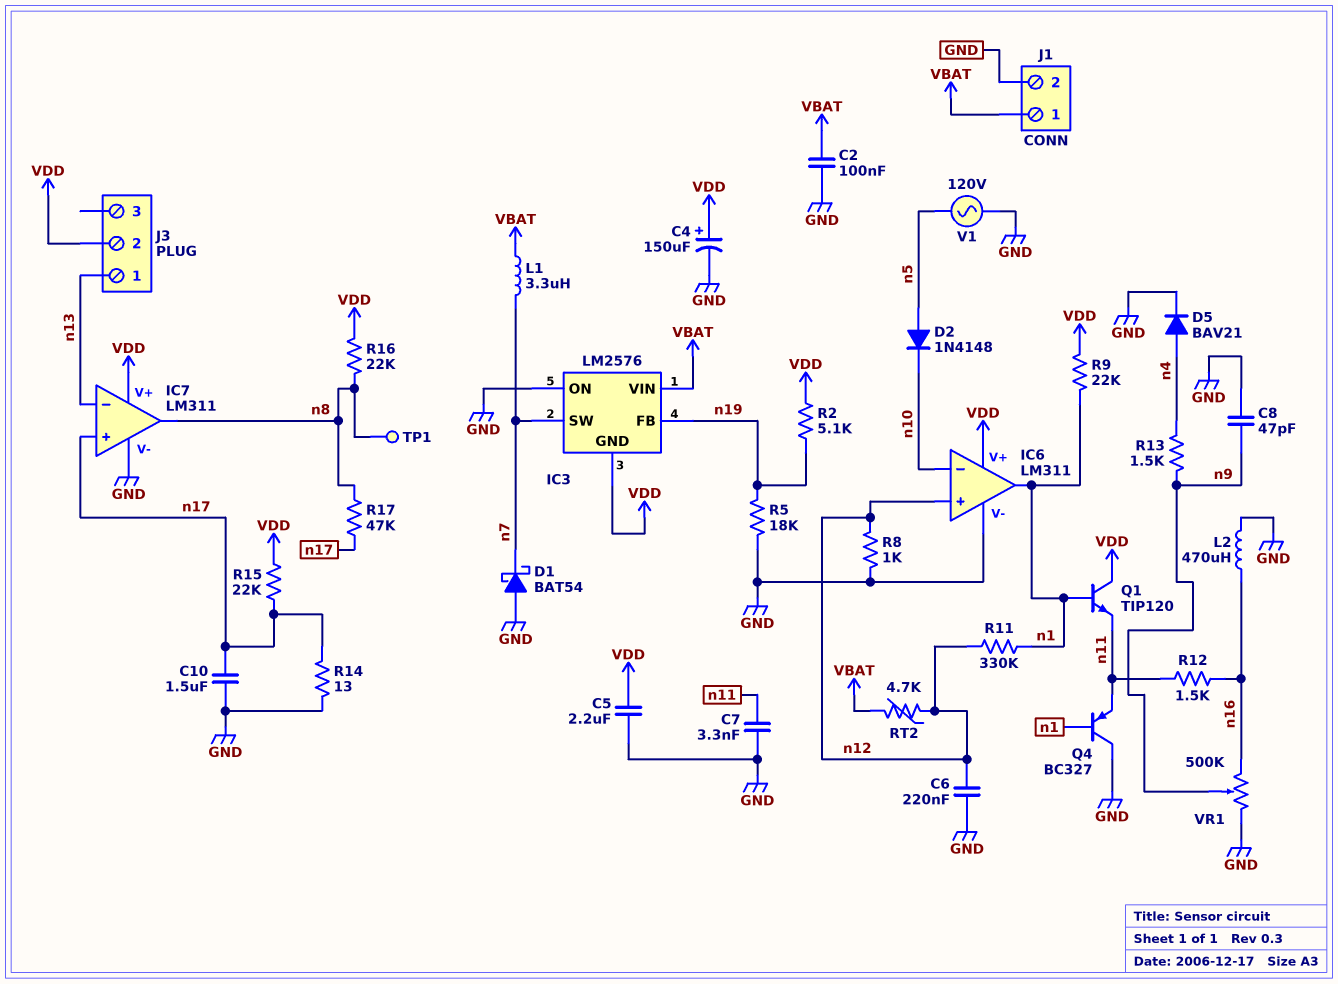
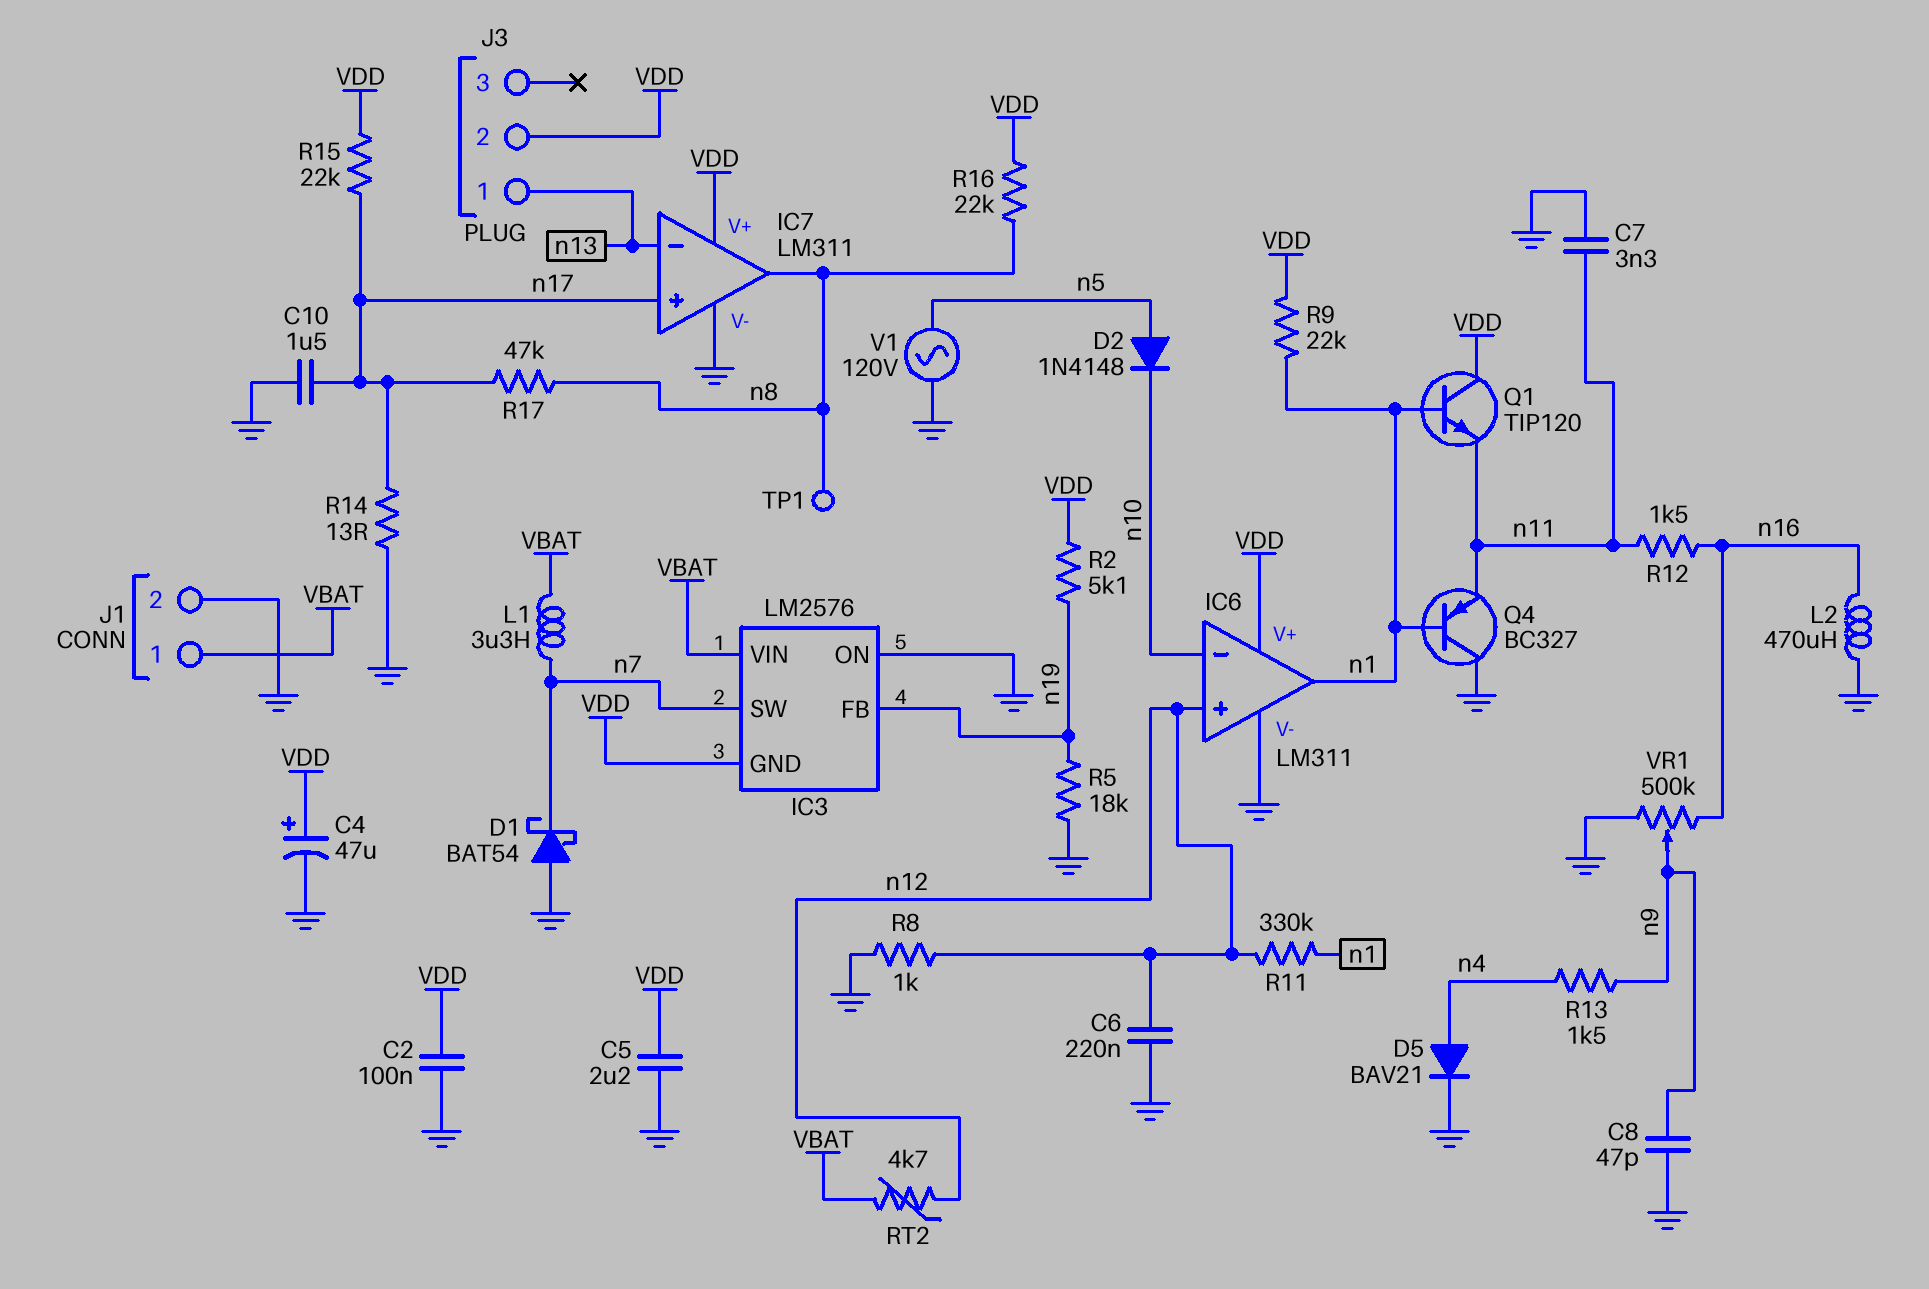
C2: 100nF (GND, VBAT) -> 100nF (GND, VDD)
C4: 150uF (plus VDD, minus GND) -> 47uF (plus VDD, minus GND)

